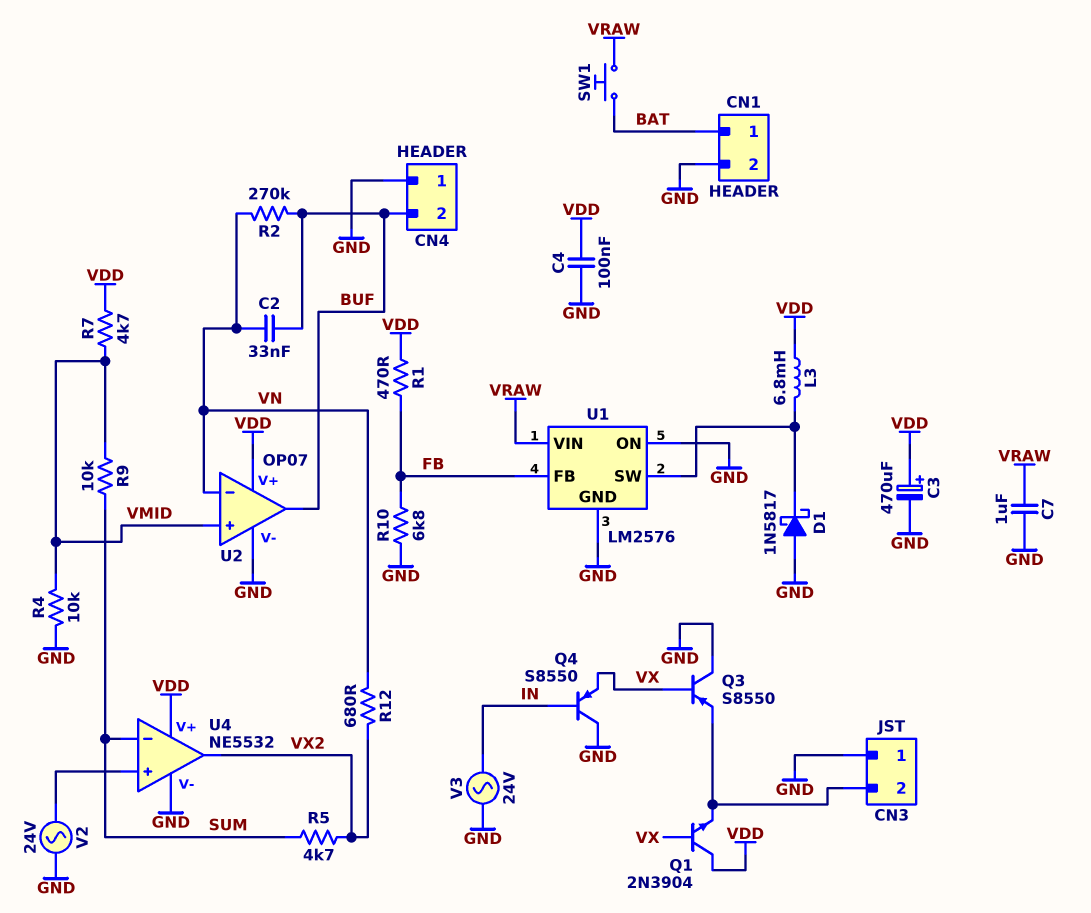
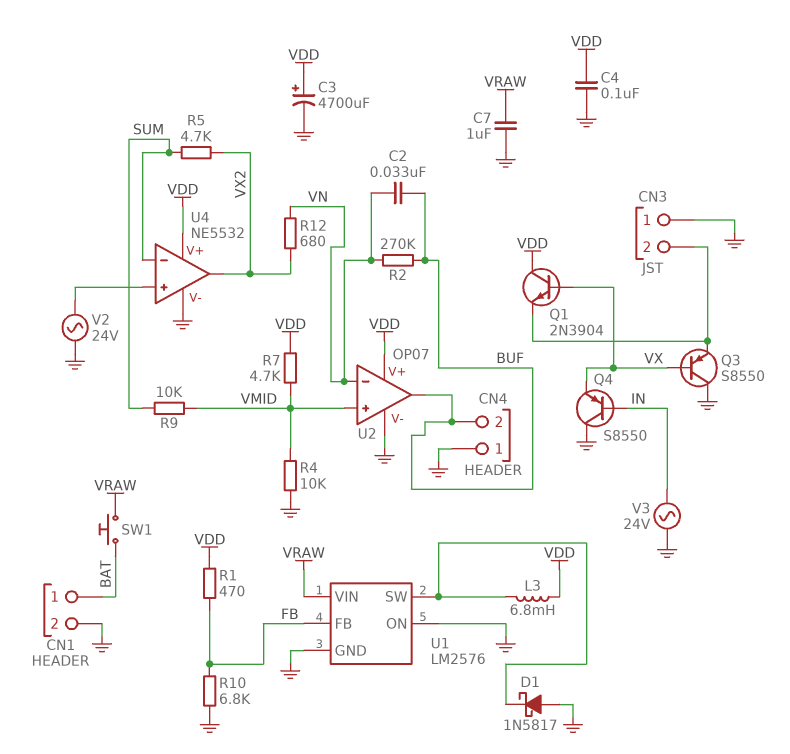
C3: 470uF (plus VDD, minus GND) -> 4700uF (plus VDD, minus GND)

